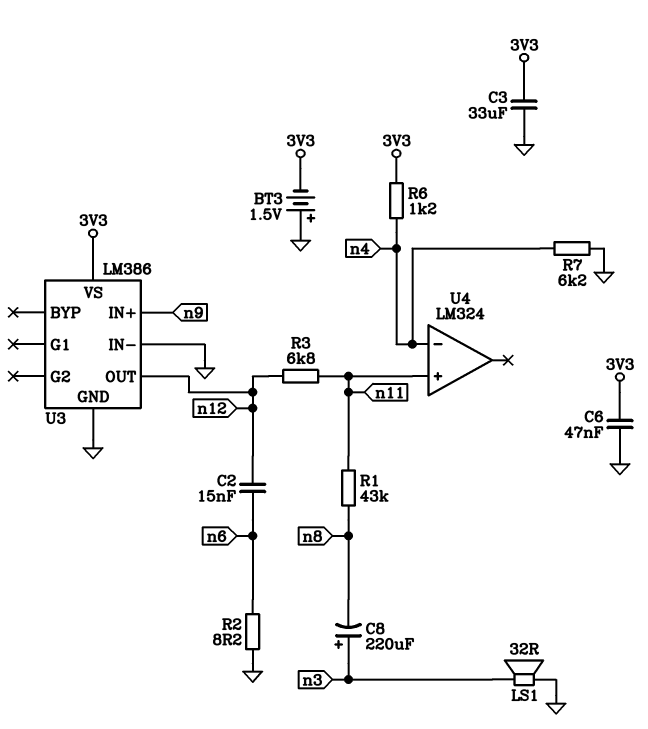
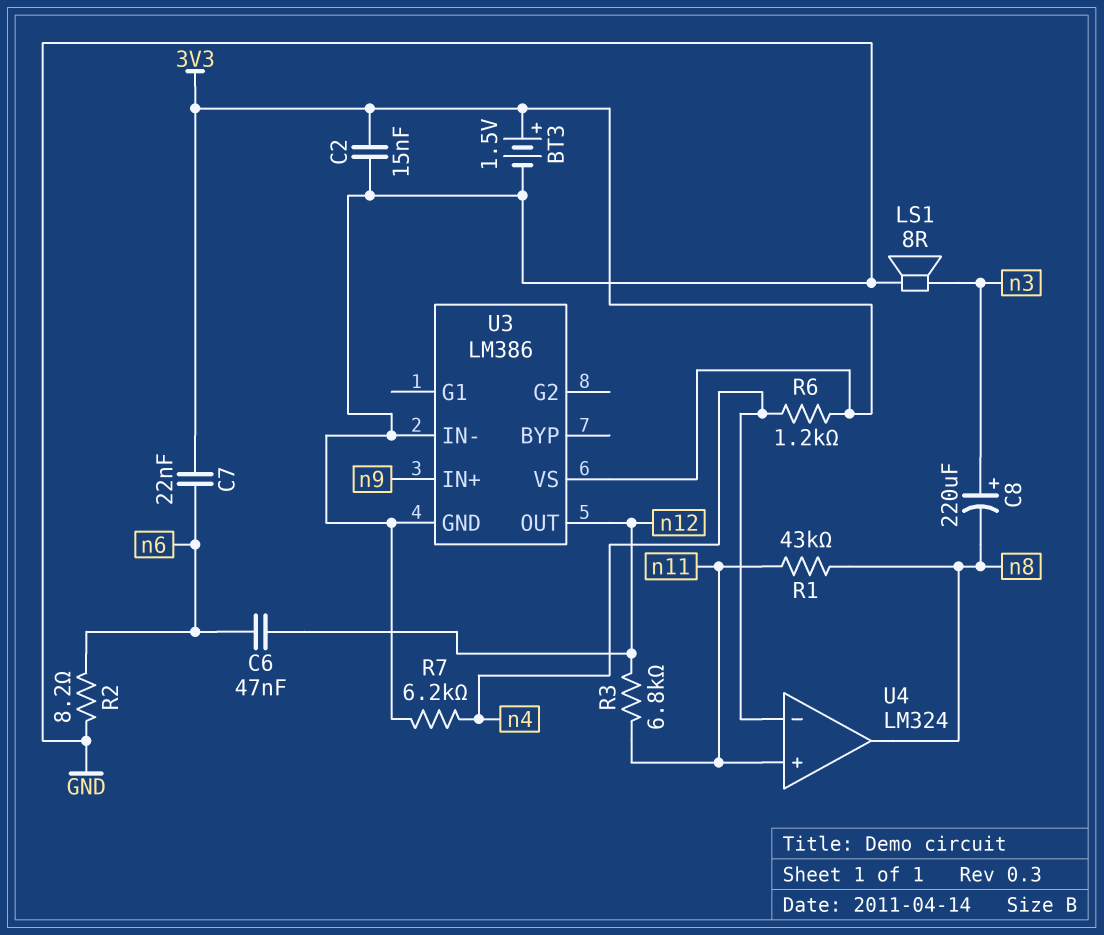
BT3: 1.5V (plus GND, minus 3V3) -> 1.5V (plus 3V3, minus GND)
C2: 15nF (n6, n12) -> 15nF (3V3, GND)
C3: 33uF (3V3, GND) -> none
C6: 47nF (3V3, GND) -> 47nF (n6, n12)
C7: none -> 22nF (3V3, n6)
LS1: speaker 32R (GND, n3) -> speaker 8R (GND, n3)
U4 pin out: none -> n8

